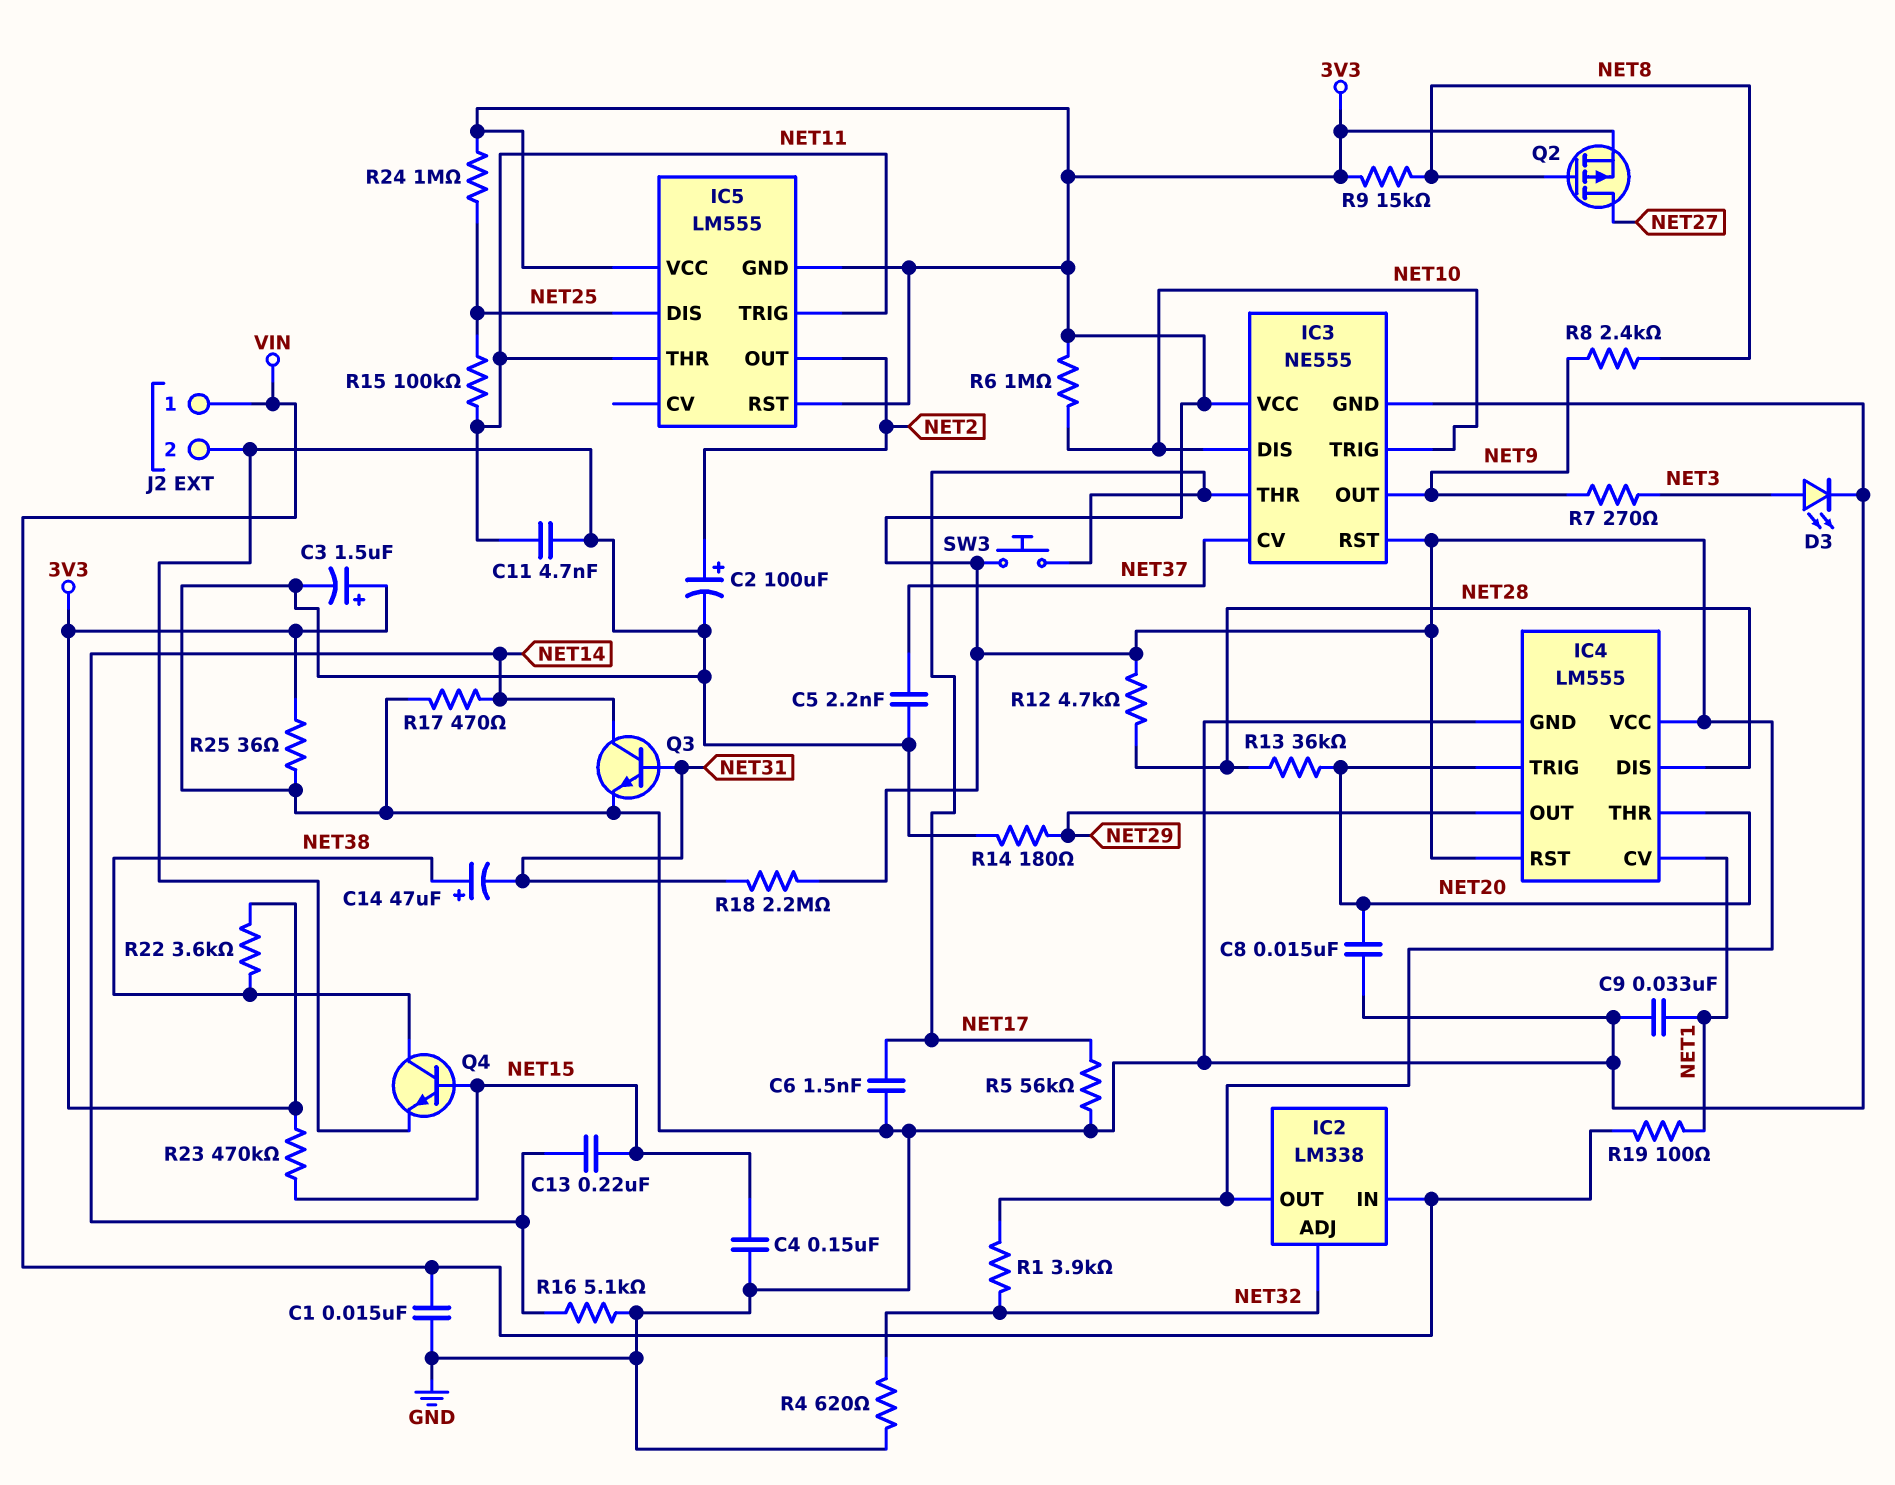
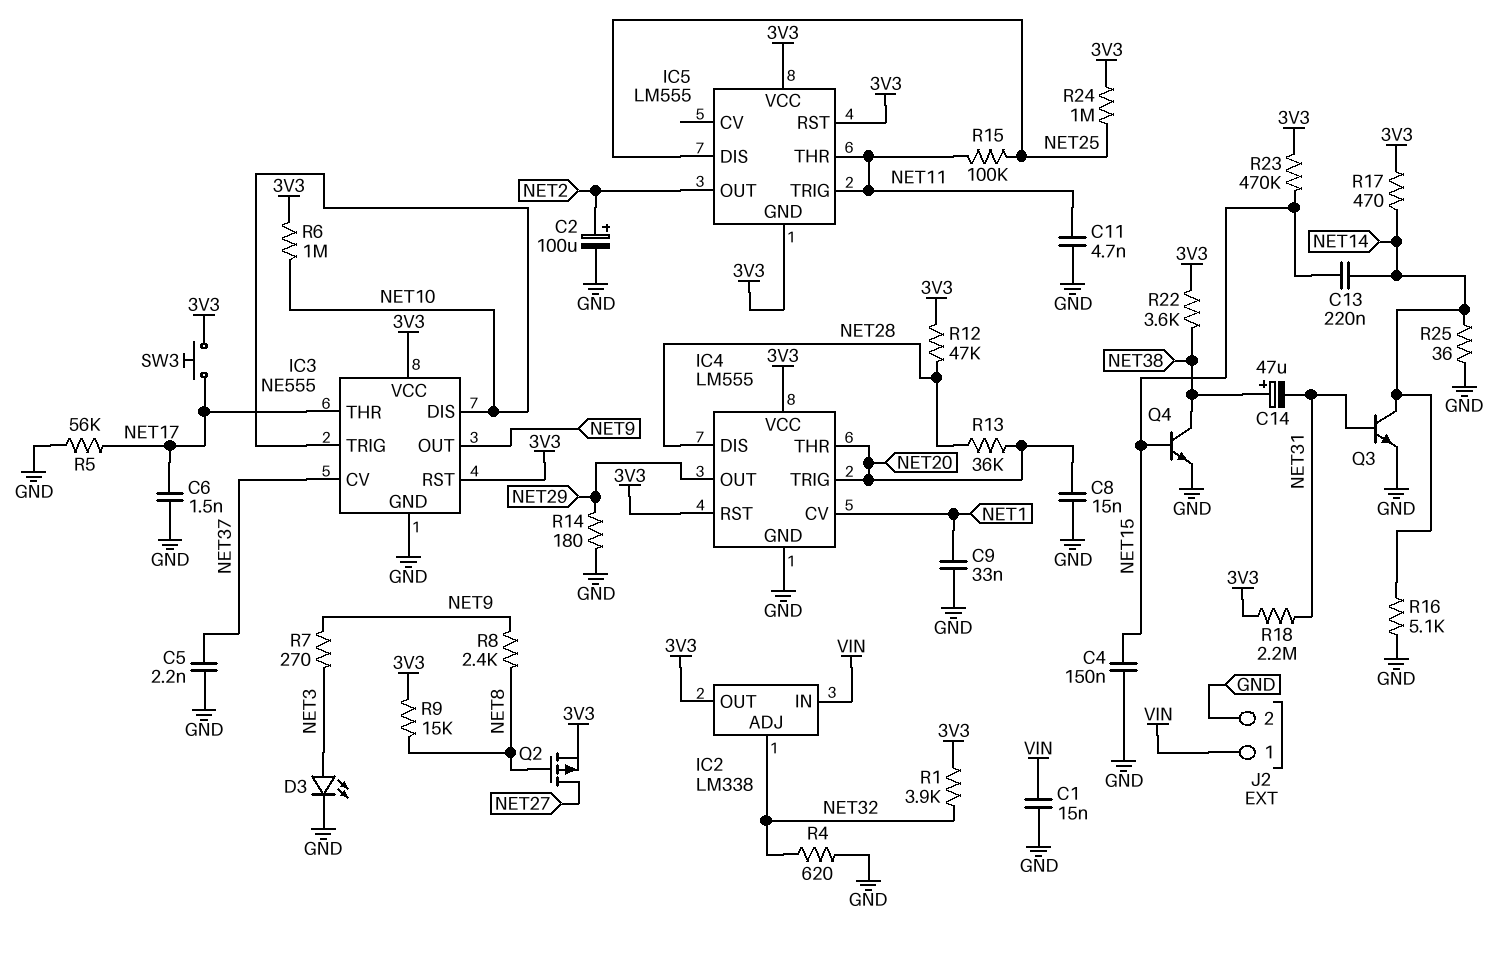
C3: 1.5uF (plus 3V3, minus GND) -> none
R12: 4.7k (3V3, NET28) -> 47k (3V3, NET28)
R17: 470 (GND, NET14) -> 470 (3V3, NET14)
R19: 100 (NET1, VIN) -> none
R25: 36 (3V3, GND) -> 36 (GND, NET14)

